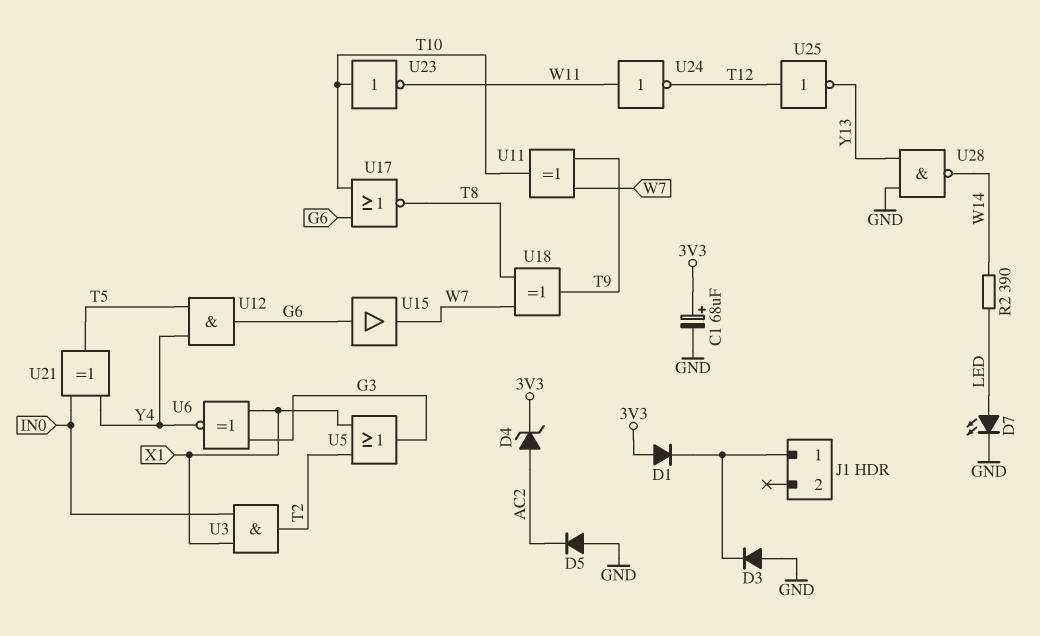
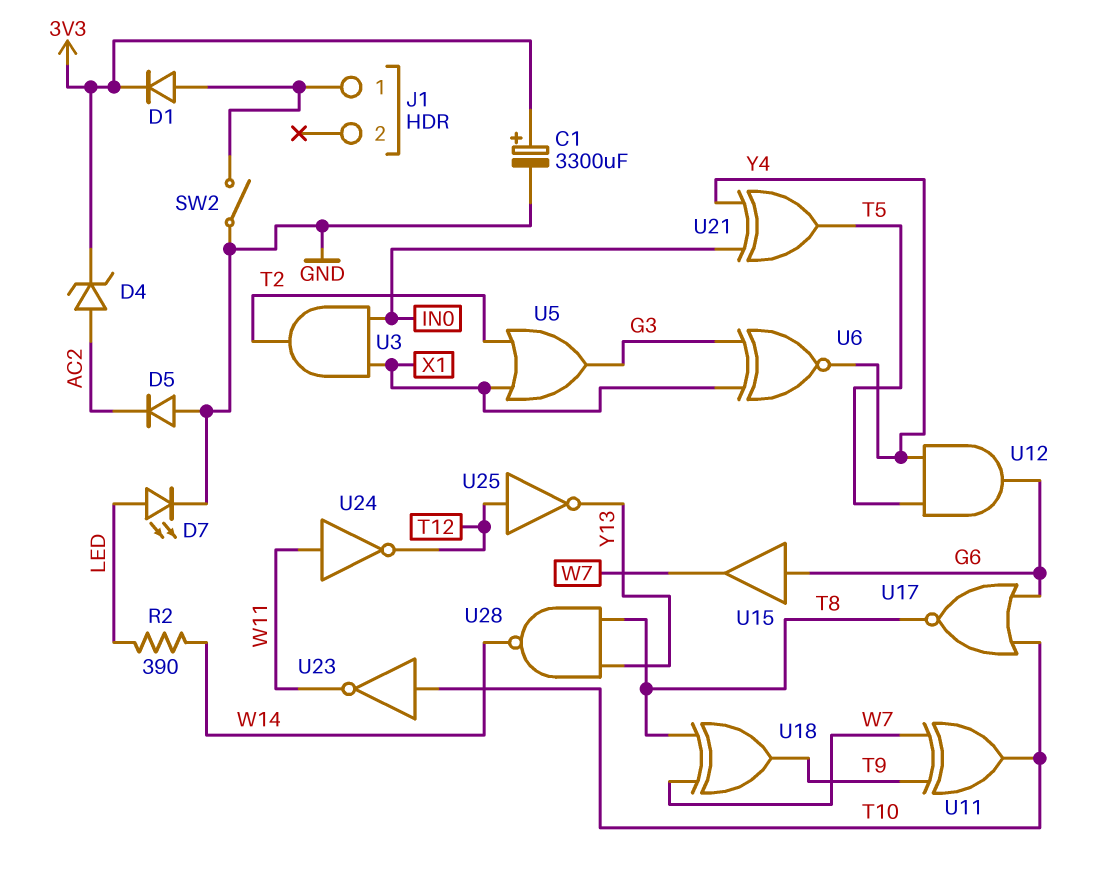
C1: 68uF (plus 3V3, minus GND) -> 3300uF (plus 3V3, minus GND)
D1: diode (A 3V3, K J1/1) -> diode (A J1/1, K 3V3)
D3: diode (A GND, K J1/1) -> none
SW2: none -> switch (GND, J1/1)
U28: NAND (in GND, in Y13, out W14) -> NAND (in T8, in Y13, out W14)

